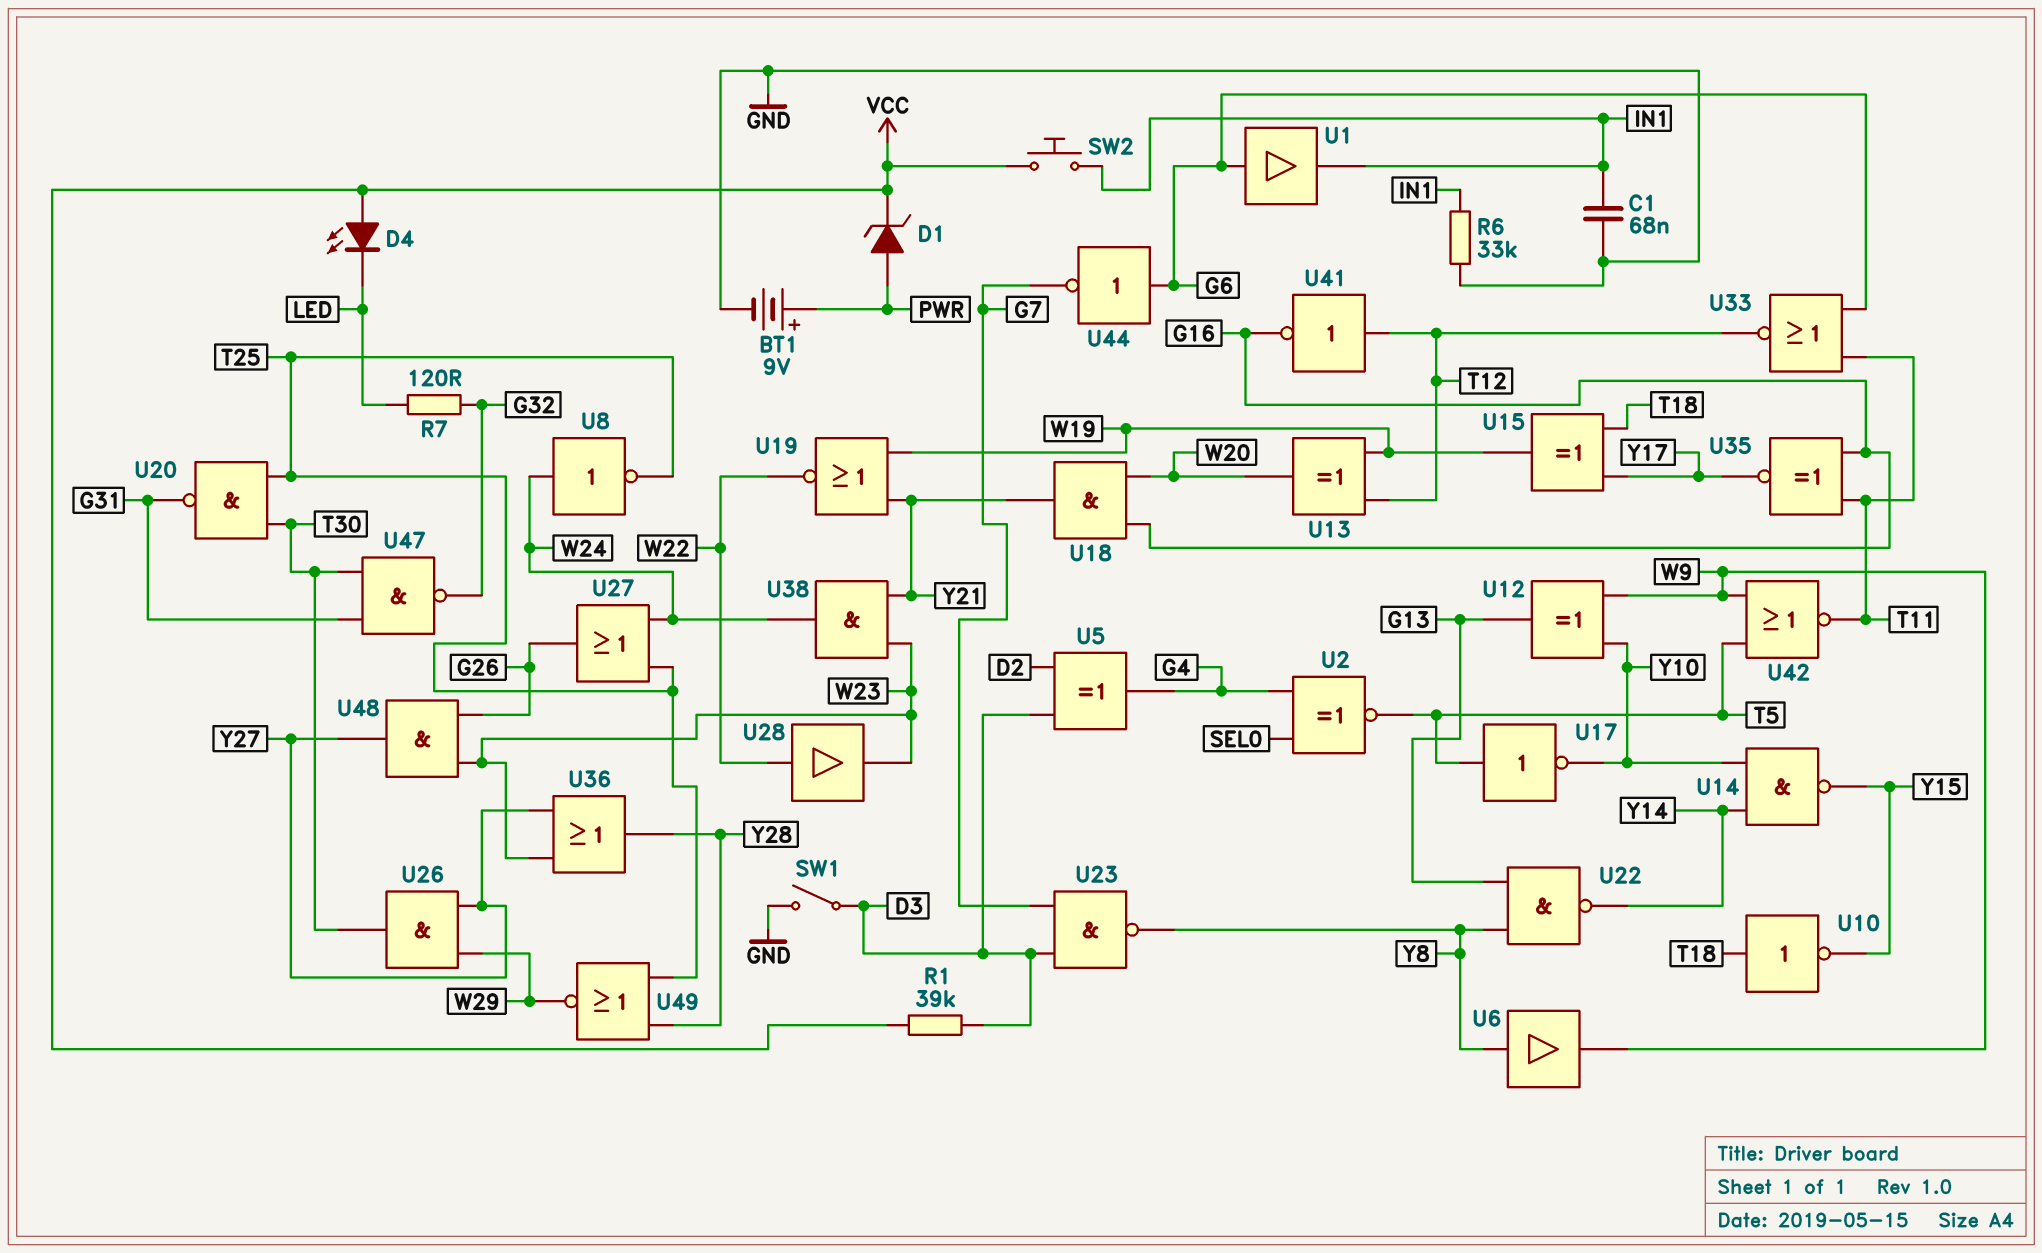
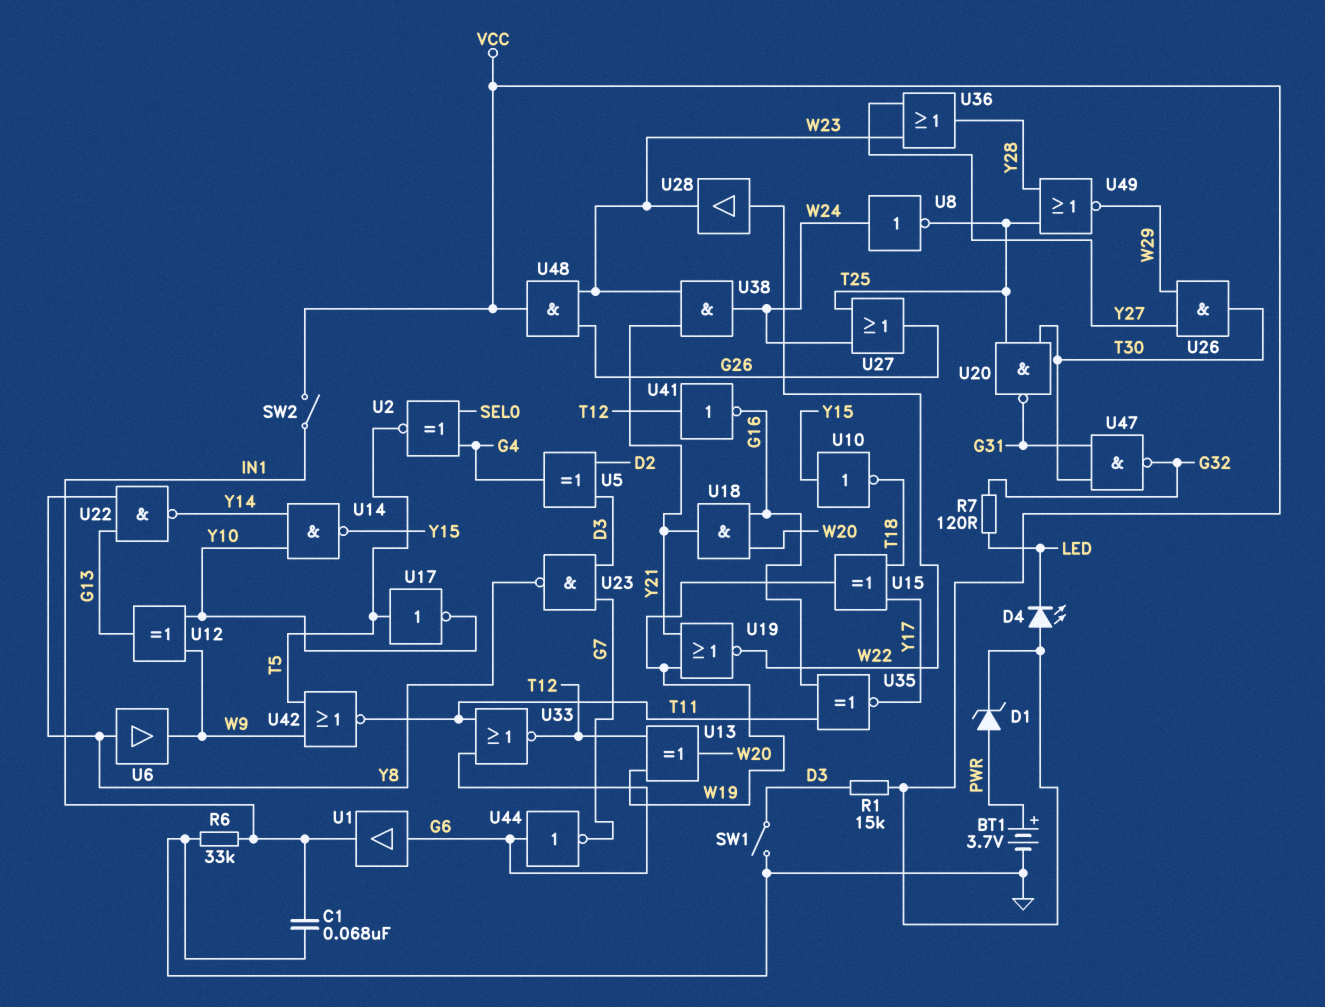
BT1: 9V (plus PWR, minus GND) -> 3.7V (plus PWR, minus GND)
R1: 39k (D3, VCC) -> 15k (D3, VCC)
SW2: button (IN1, VCC) -> switch (IN1, VCC)
U10: NOT (in T18, out Y15) -> NOT (in Y15, out T18)
U48: AND (in G26, in W23, out Y27) -> AND (in G26, in W23, out VCC)

